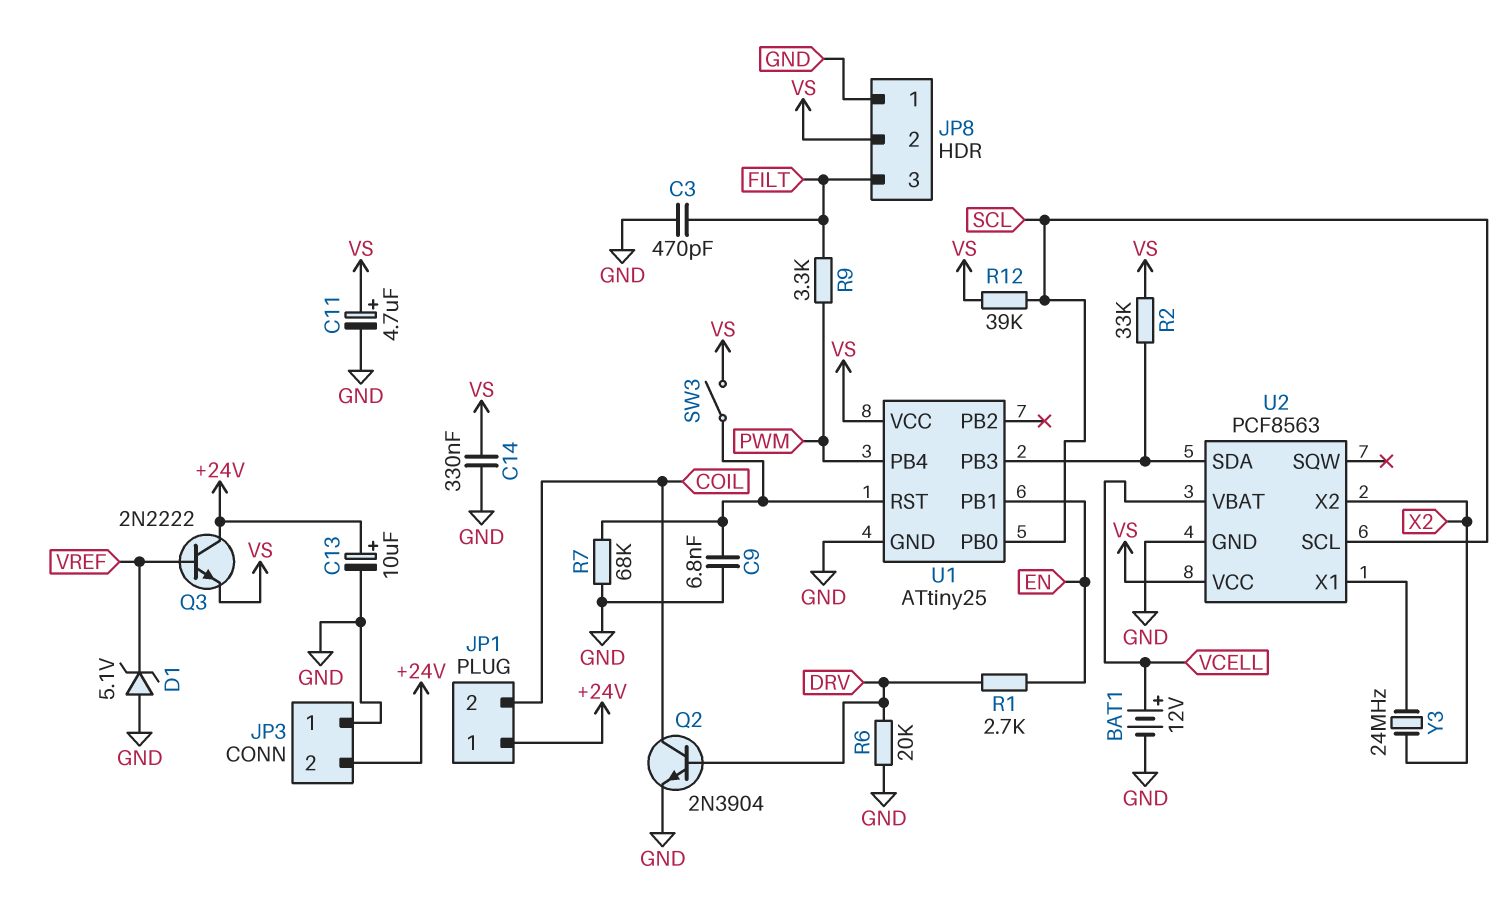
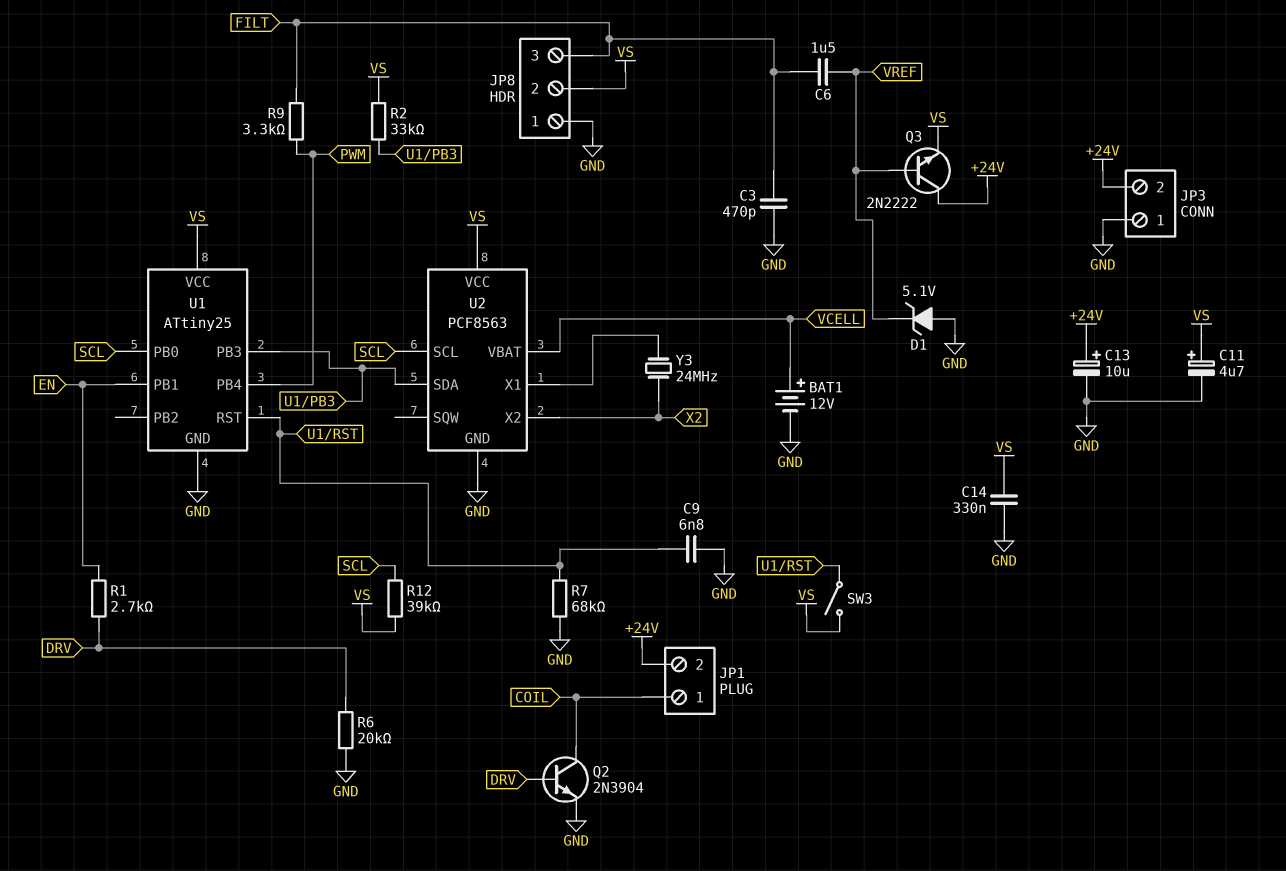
C6: none -> 1.5uF (FILT, VREF)
JP1 pin 1: +24V -> COIL
JP1 pin 2: COIL -> +24V

